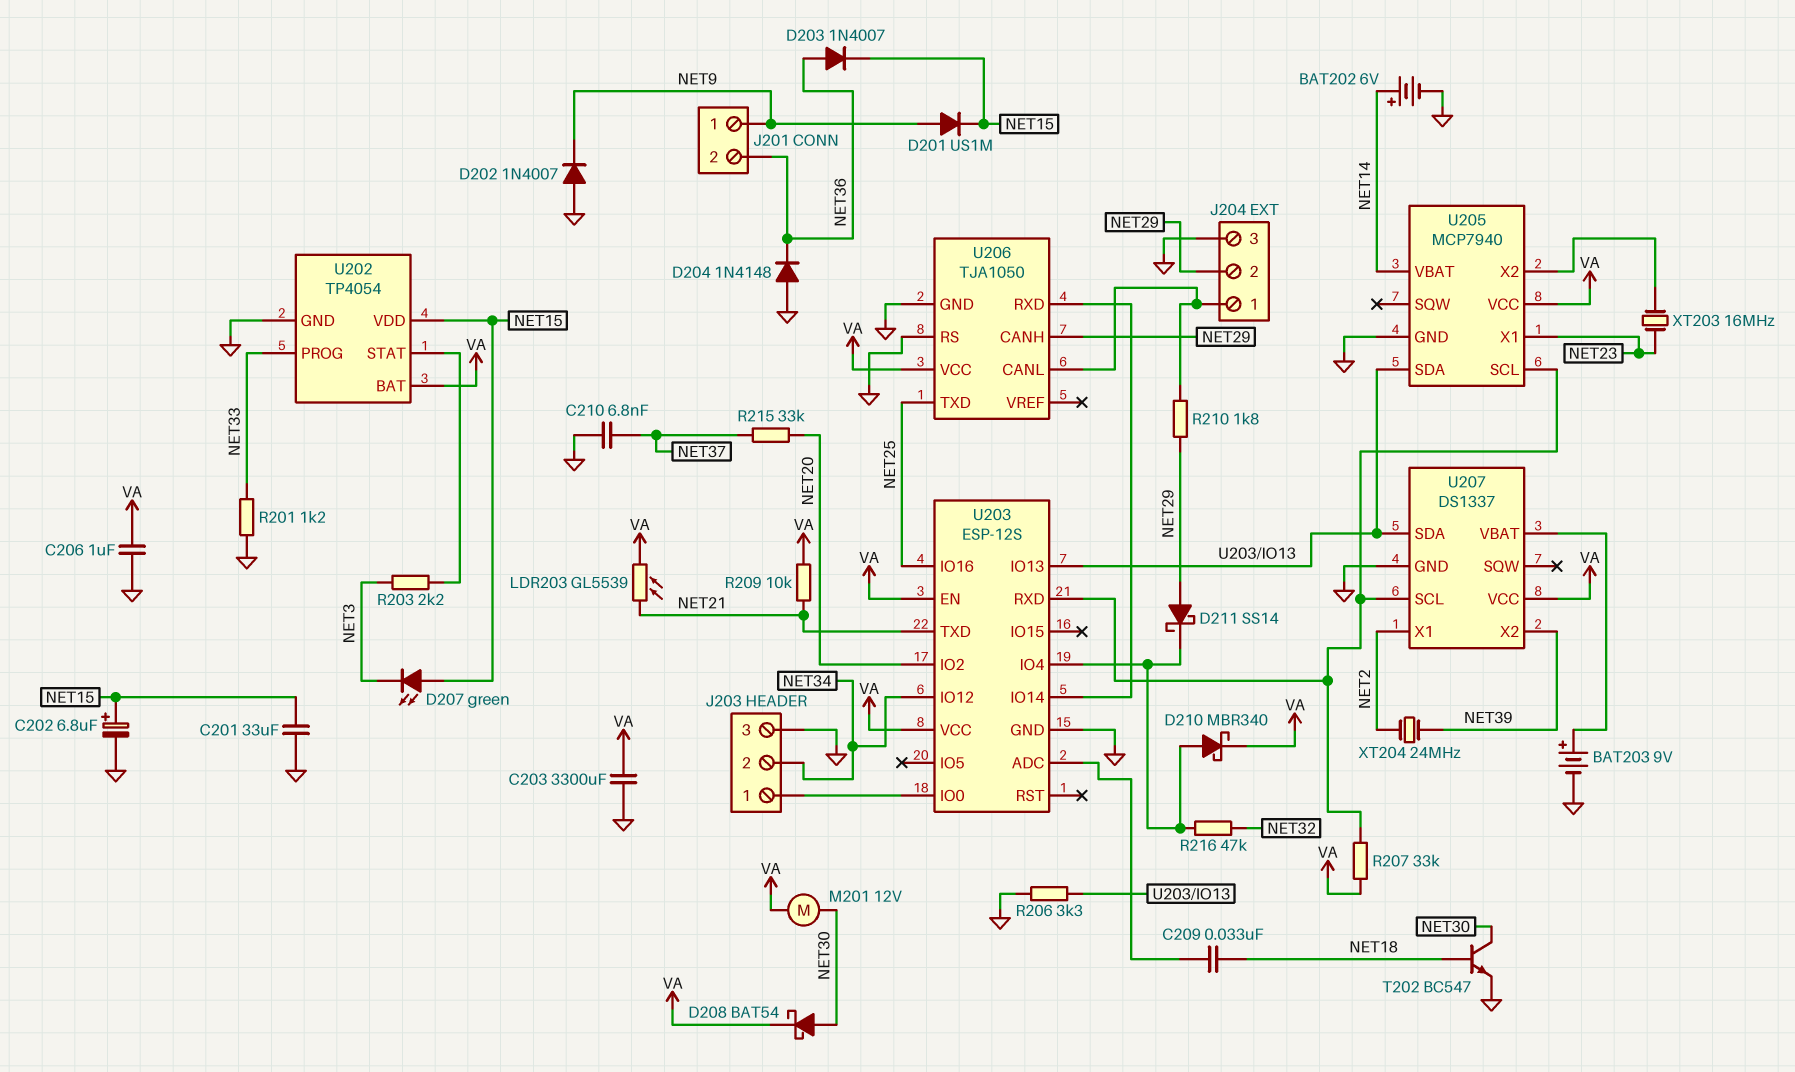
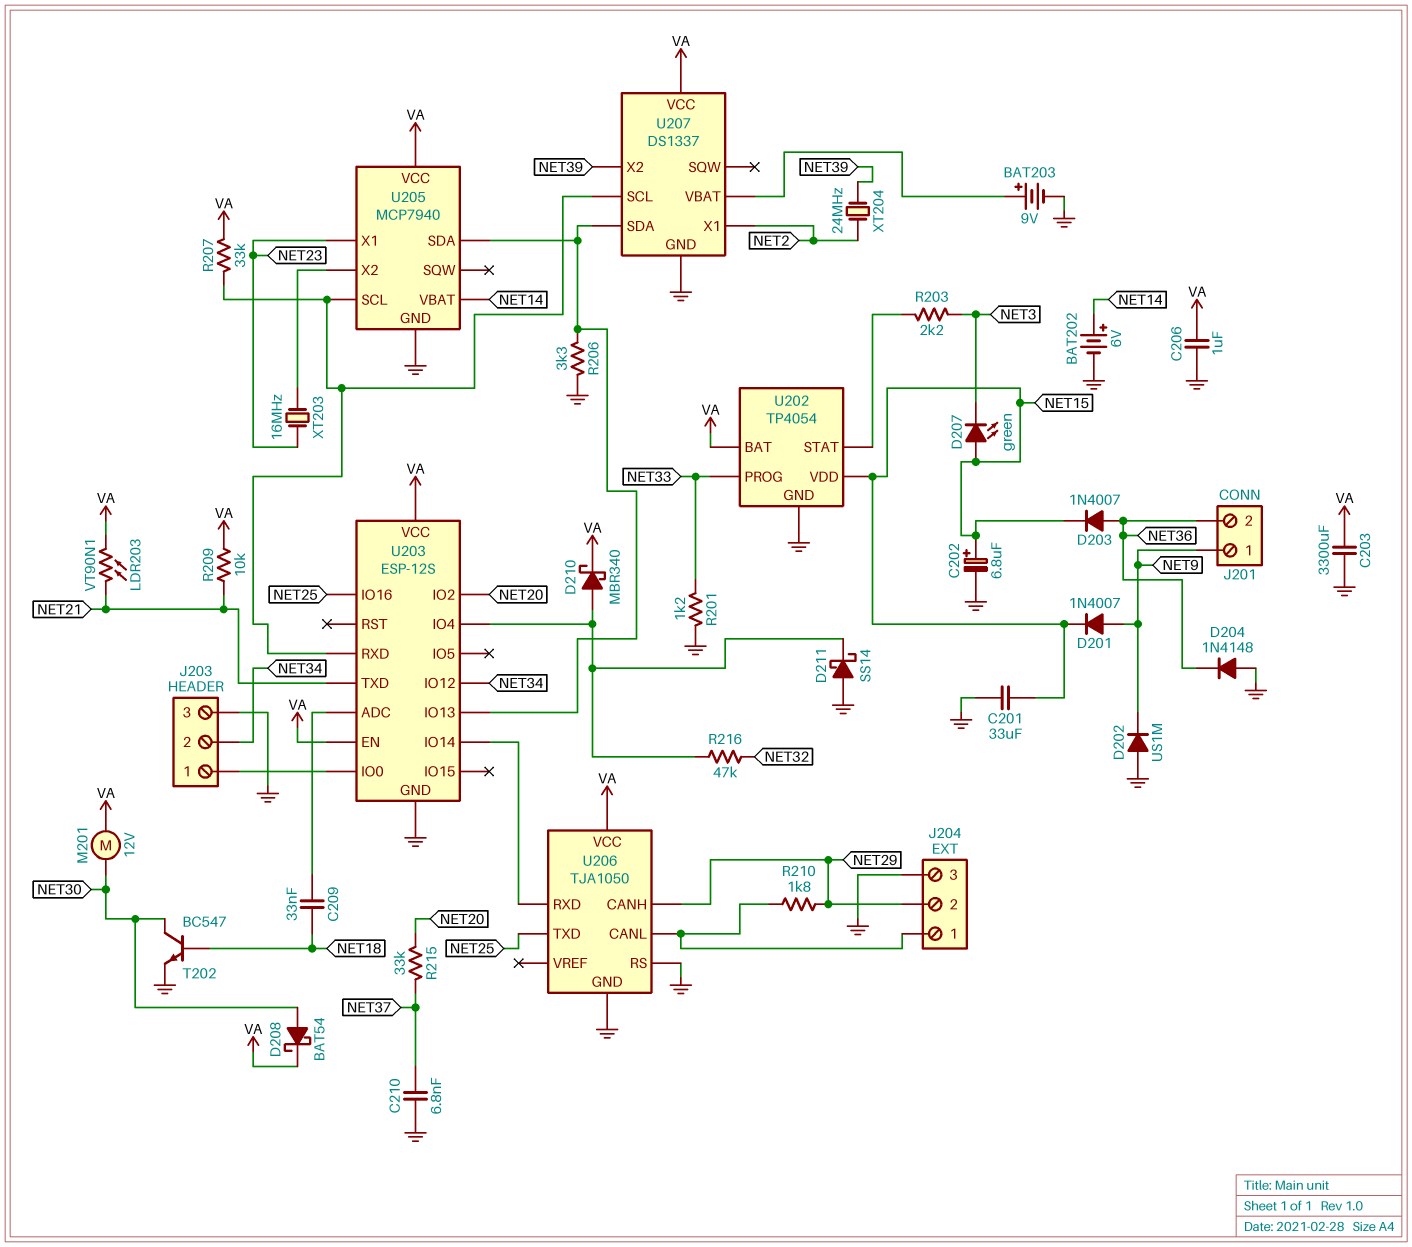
D201: diode US1M (A NET9, K NET15) -> diode 1N4007 (A NET9, K NET15)
D202: diode 1N4007 (A GND, K NET9) -> diode US1M (A GND, K NET9)
D211: schottky SS14 (A NET29, K U203/IO4) -> schottky SS14 (A GND, K U203/IO4)
LDR203: GL5539 (NET21, VA) -> VT90N1 (NET21, VA)

